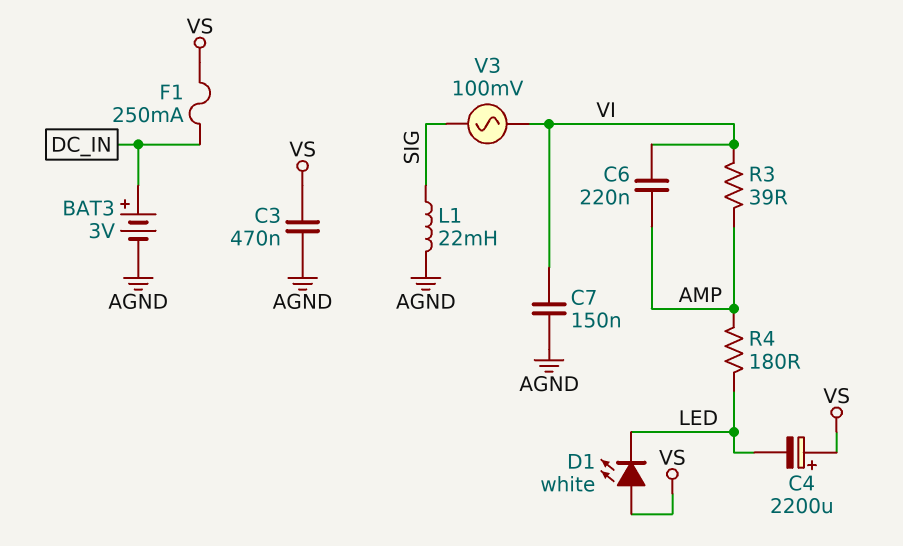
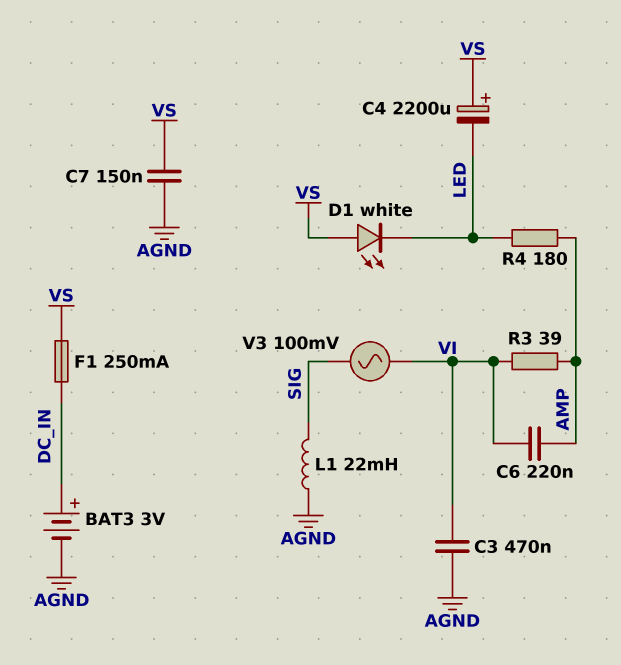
C3: 470nF (AGND, VS) -> 470nF (AGND, VI)
C7: 150nF (AGND, VI) -> 150nF (AGND, VS)

